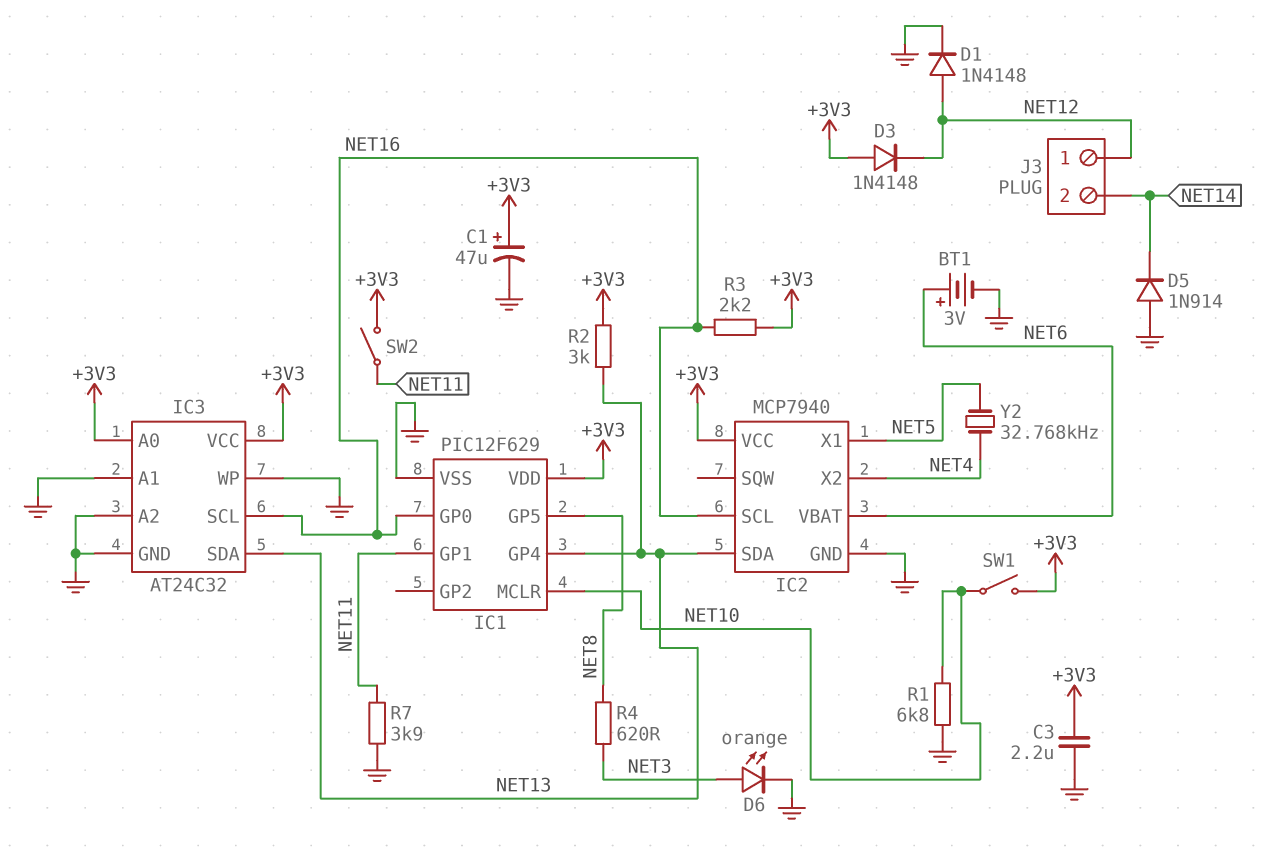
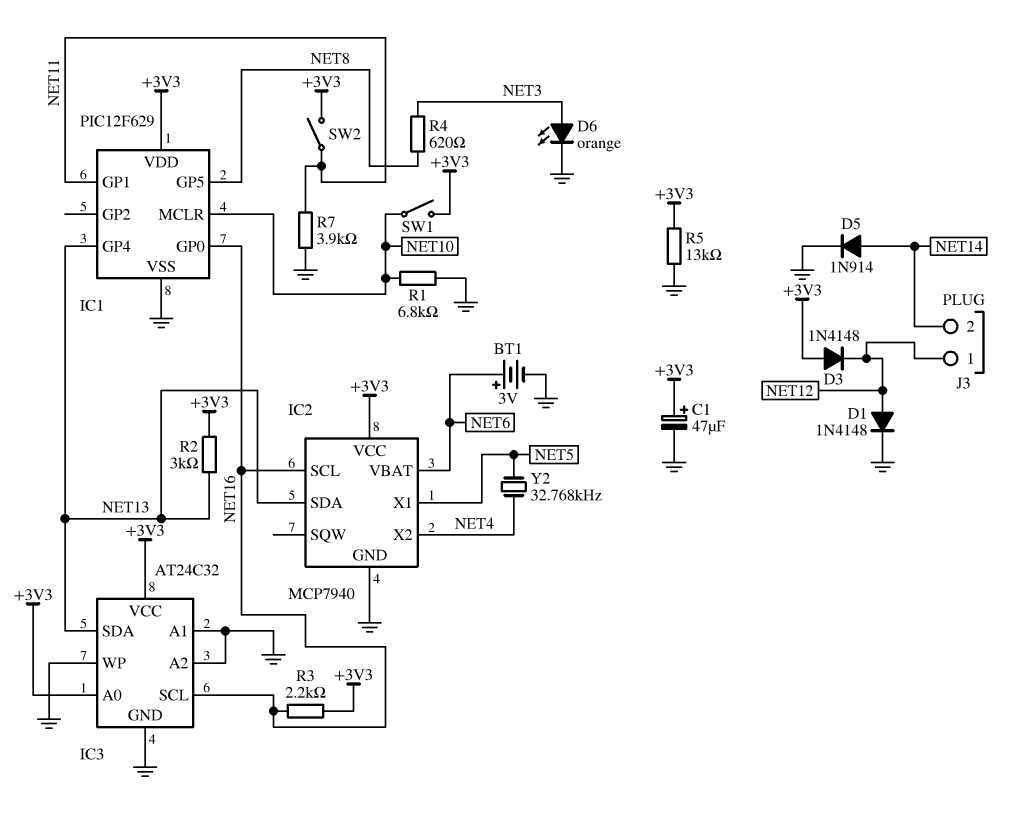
C3: 2.2uF (+3V3, GND) -> none
D5: diode 1N914 (A GND, K NET14) -> diode 1N914 (A NET14, K GND)
R5: none -> 13k (+3V3, GND)

